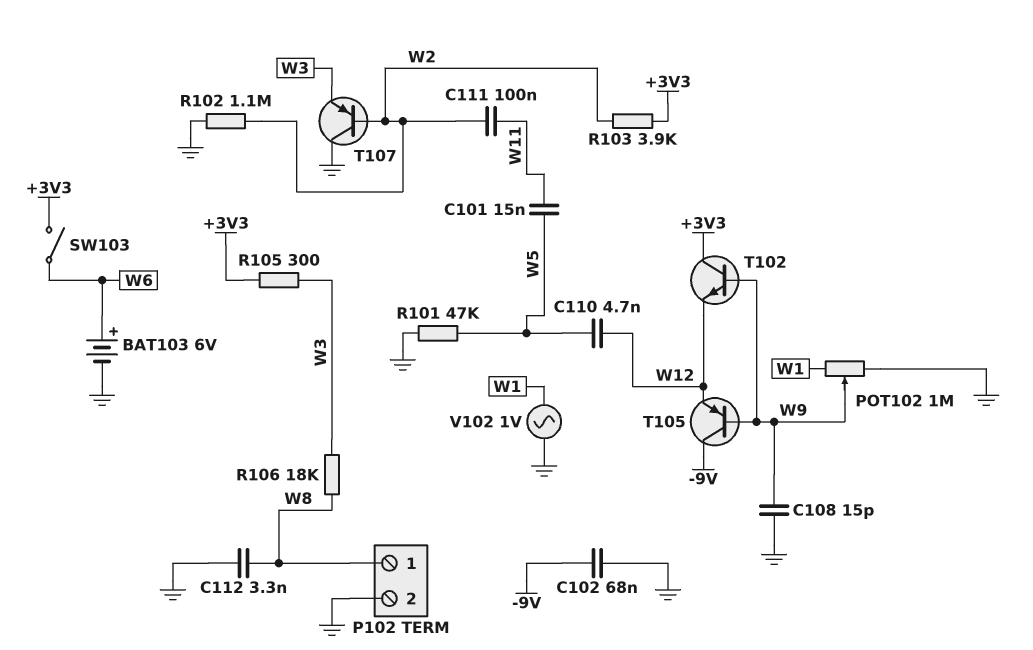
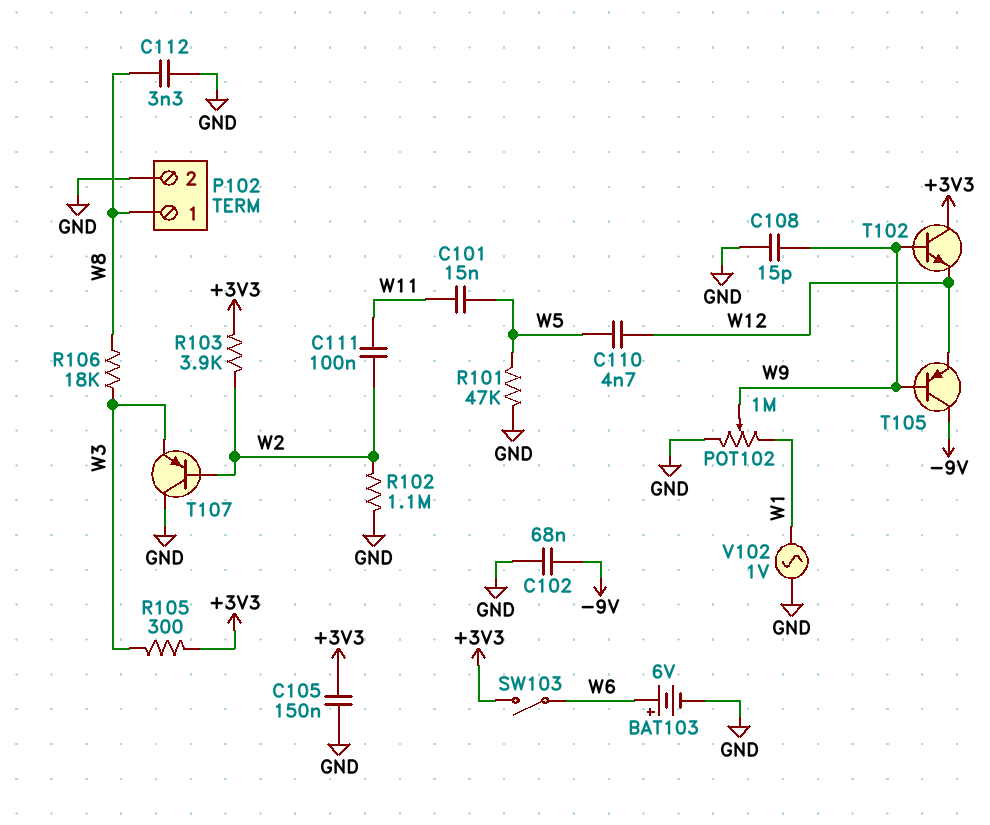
C105: none -> 150nF (+3V3, GND)

